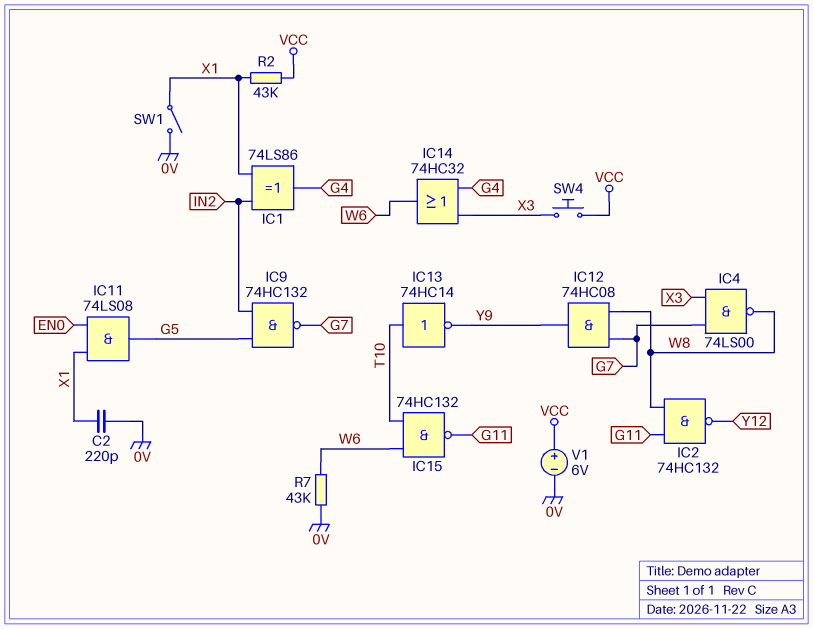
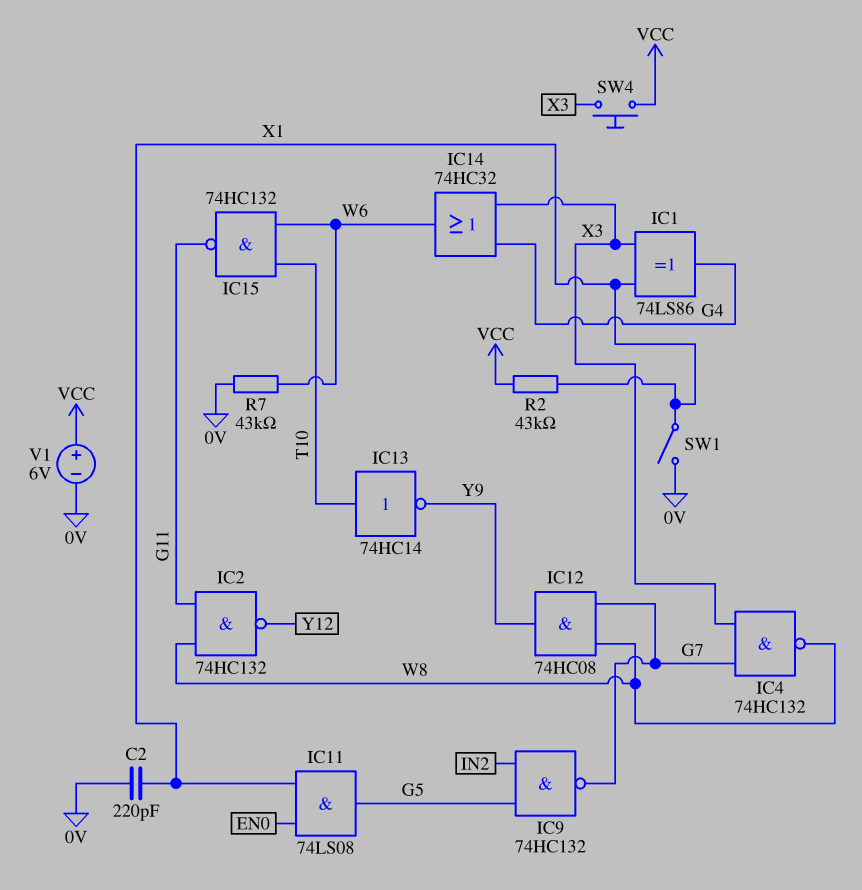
IC1: XOR 74LS86 (in IN2, in X1, out G4) -> XOR 74LS86 (in X1, in X3, out G4)
IC4: NAND 74LS00 (in G7, in X3, out W8) -> NAND 74HC132 (in G7, in X3, out W8)

